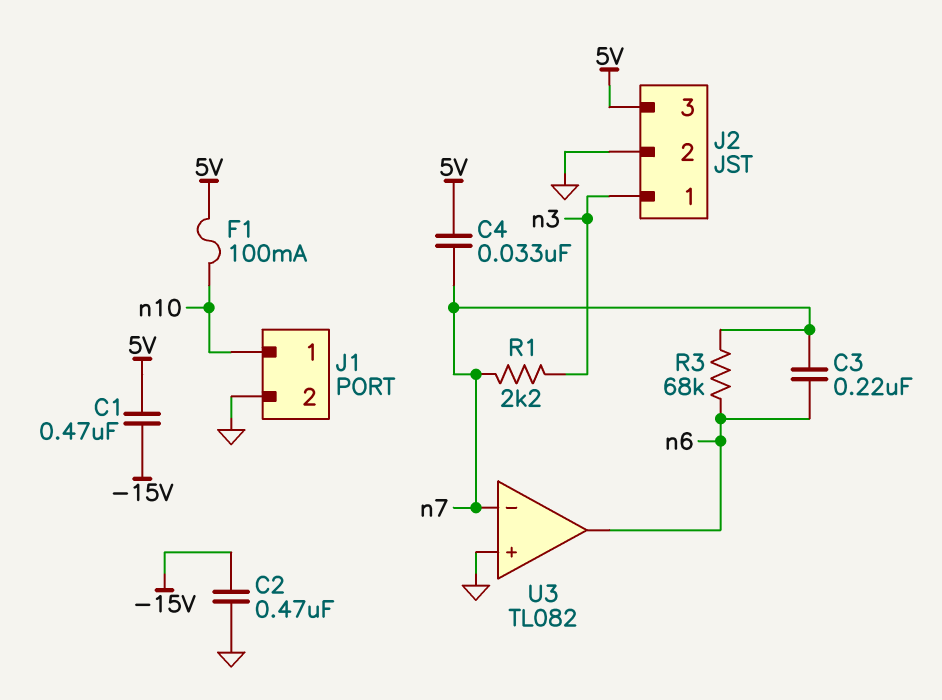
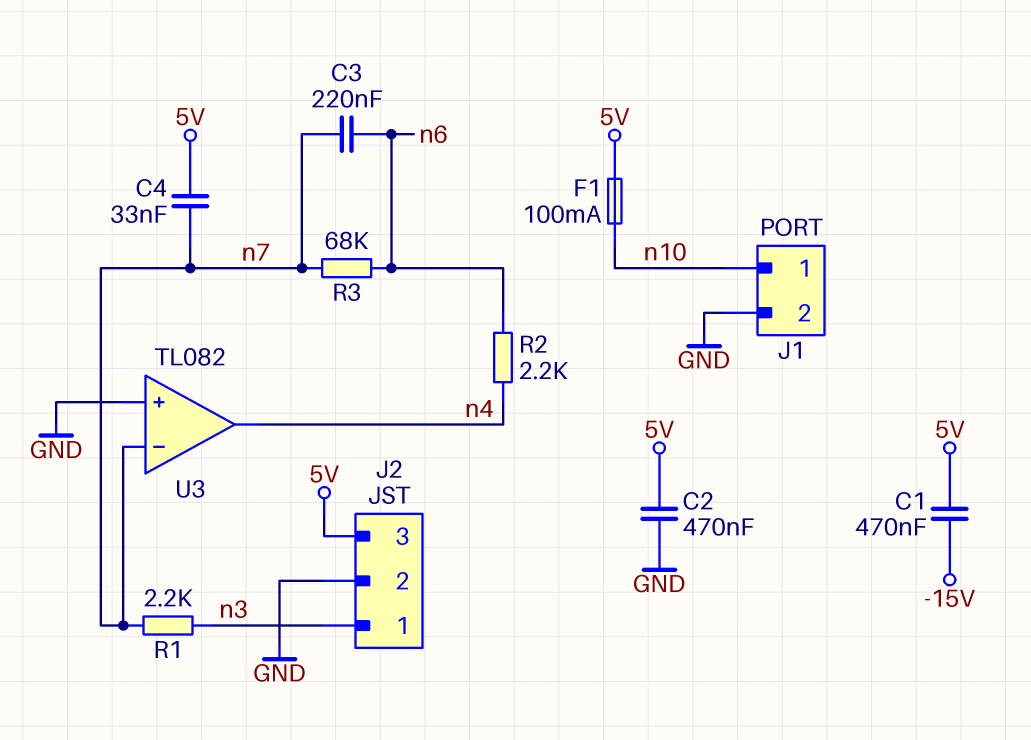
C2: 470nF (-15V, GND) -> 470nF (5V, GND)
R2: none -> 2.2k (n4, n6)
U3 pin out: n6 -> n4

